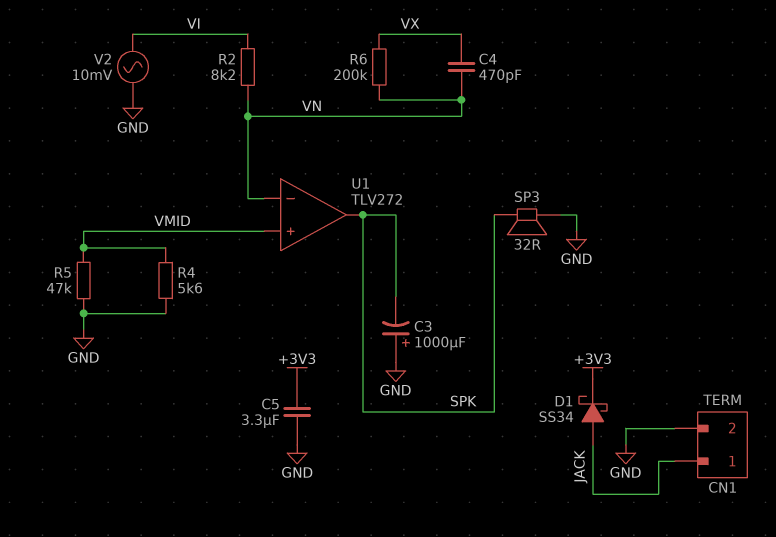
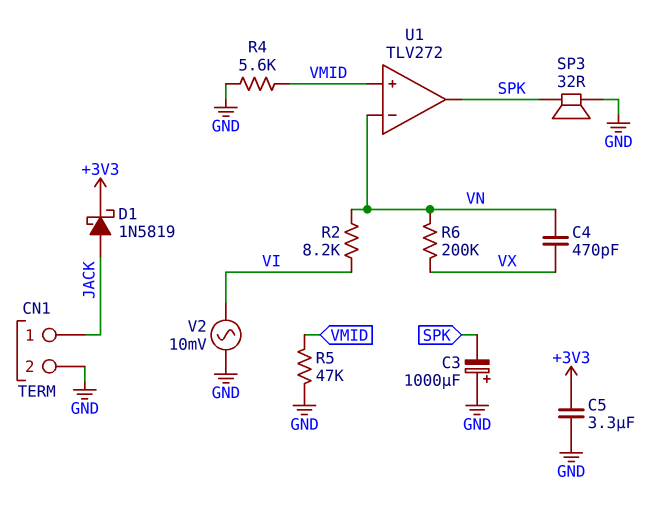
D1: schottky SS34 (A JACK, K +3V3) -> schottky 1N5819 (A JACK, K +3V3)

